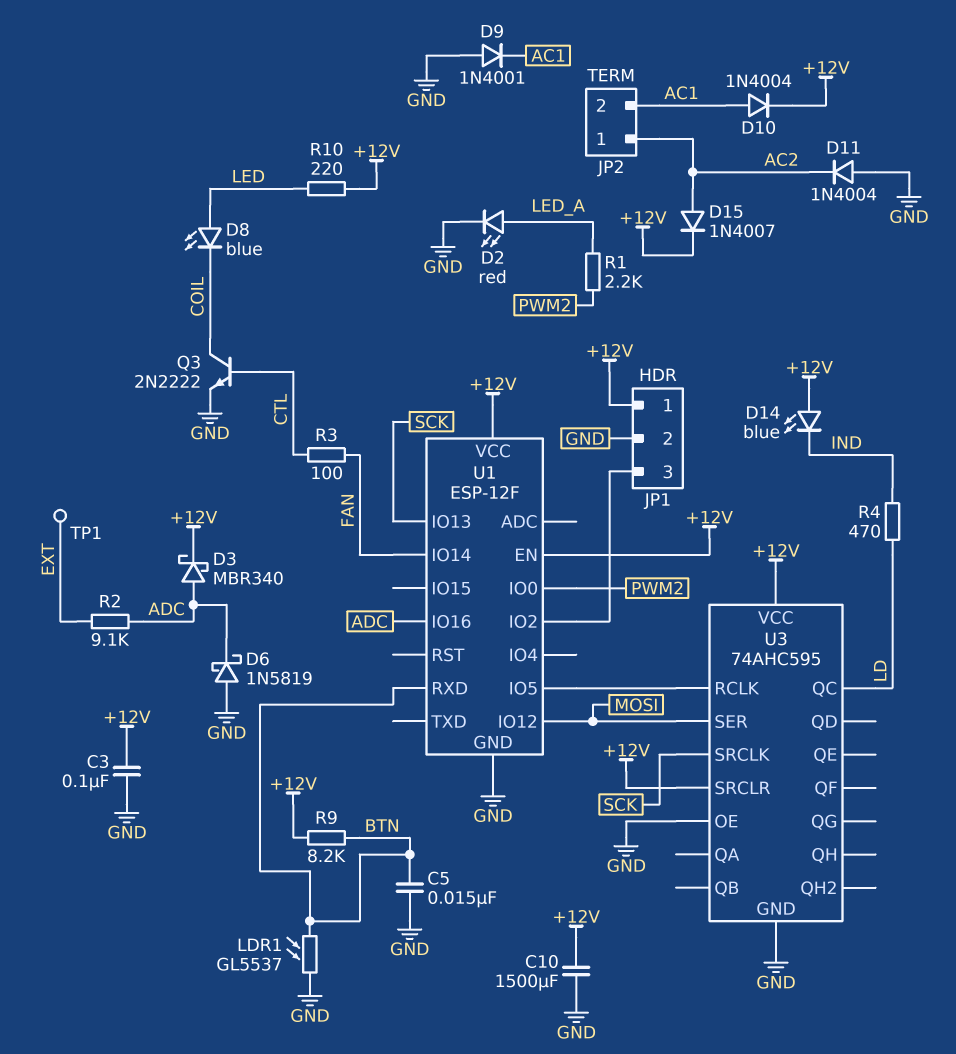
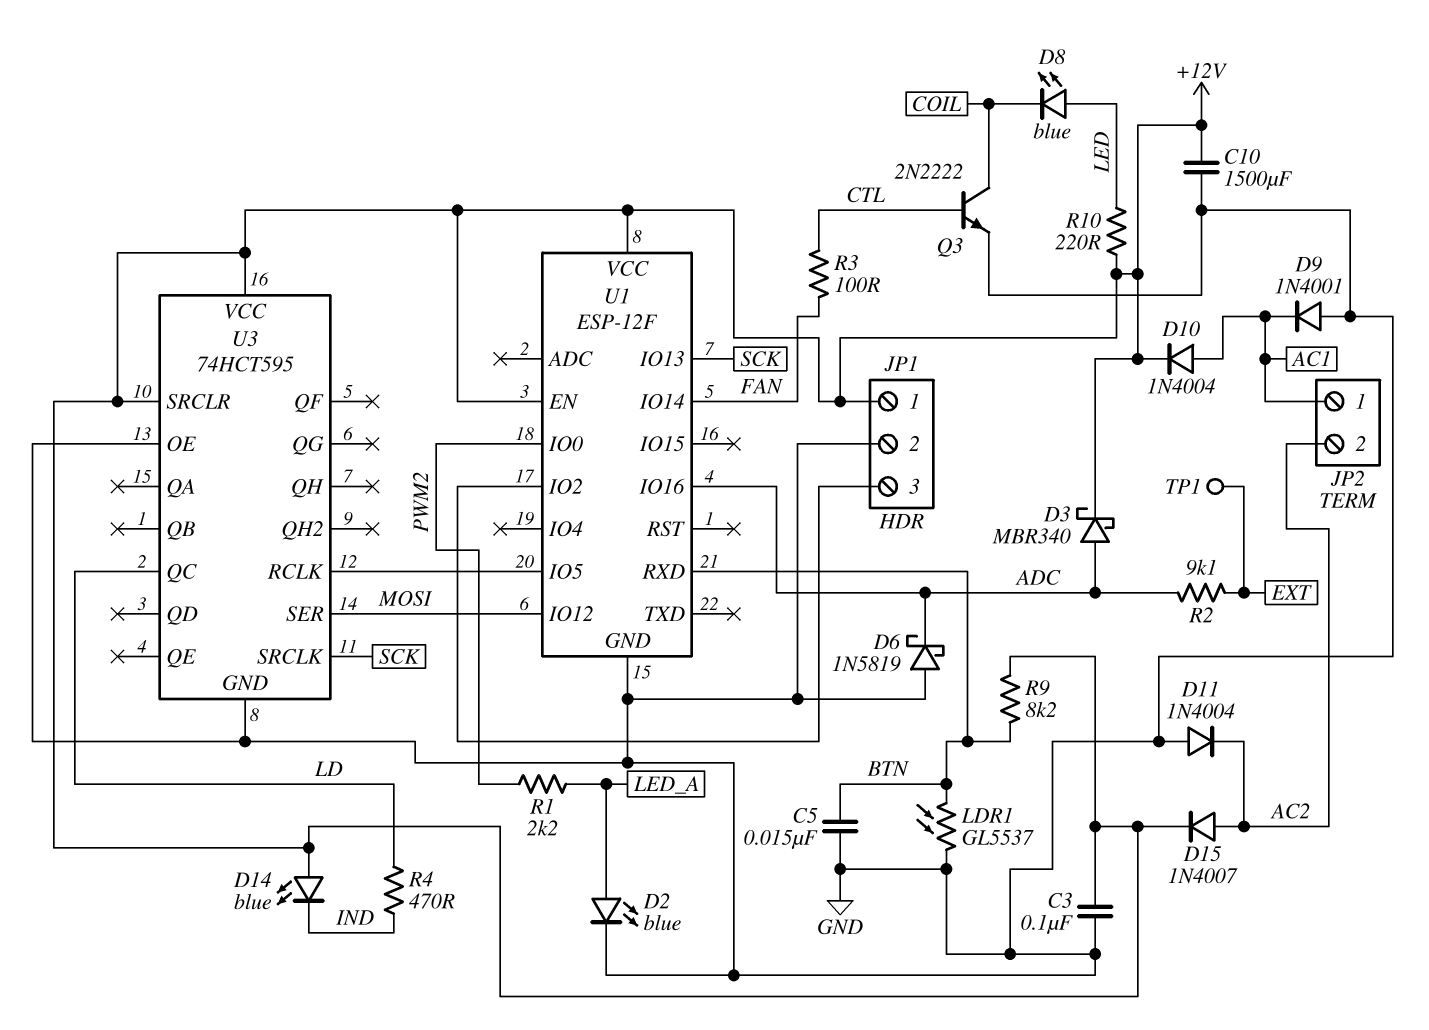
D2: LED red (A LED_A, K GND) -> LED blue (A LED_A, K GND)
JP2 pin 1: AC2 -> AC1
JP2 pin 2: AC1 -> AC2
U3: 74AHC595 -> 74HCT595

